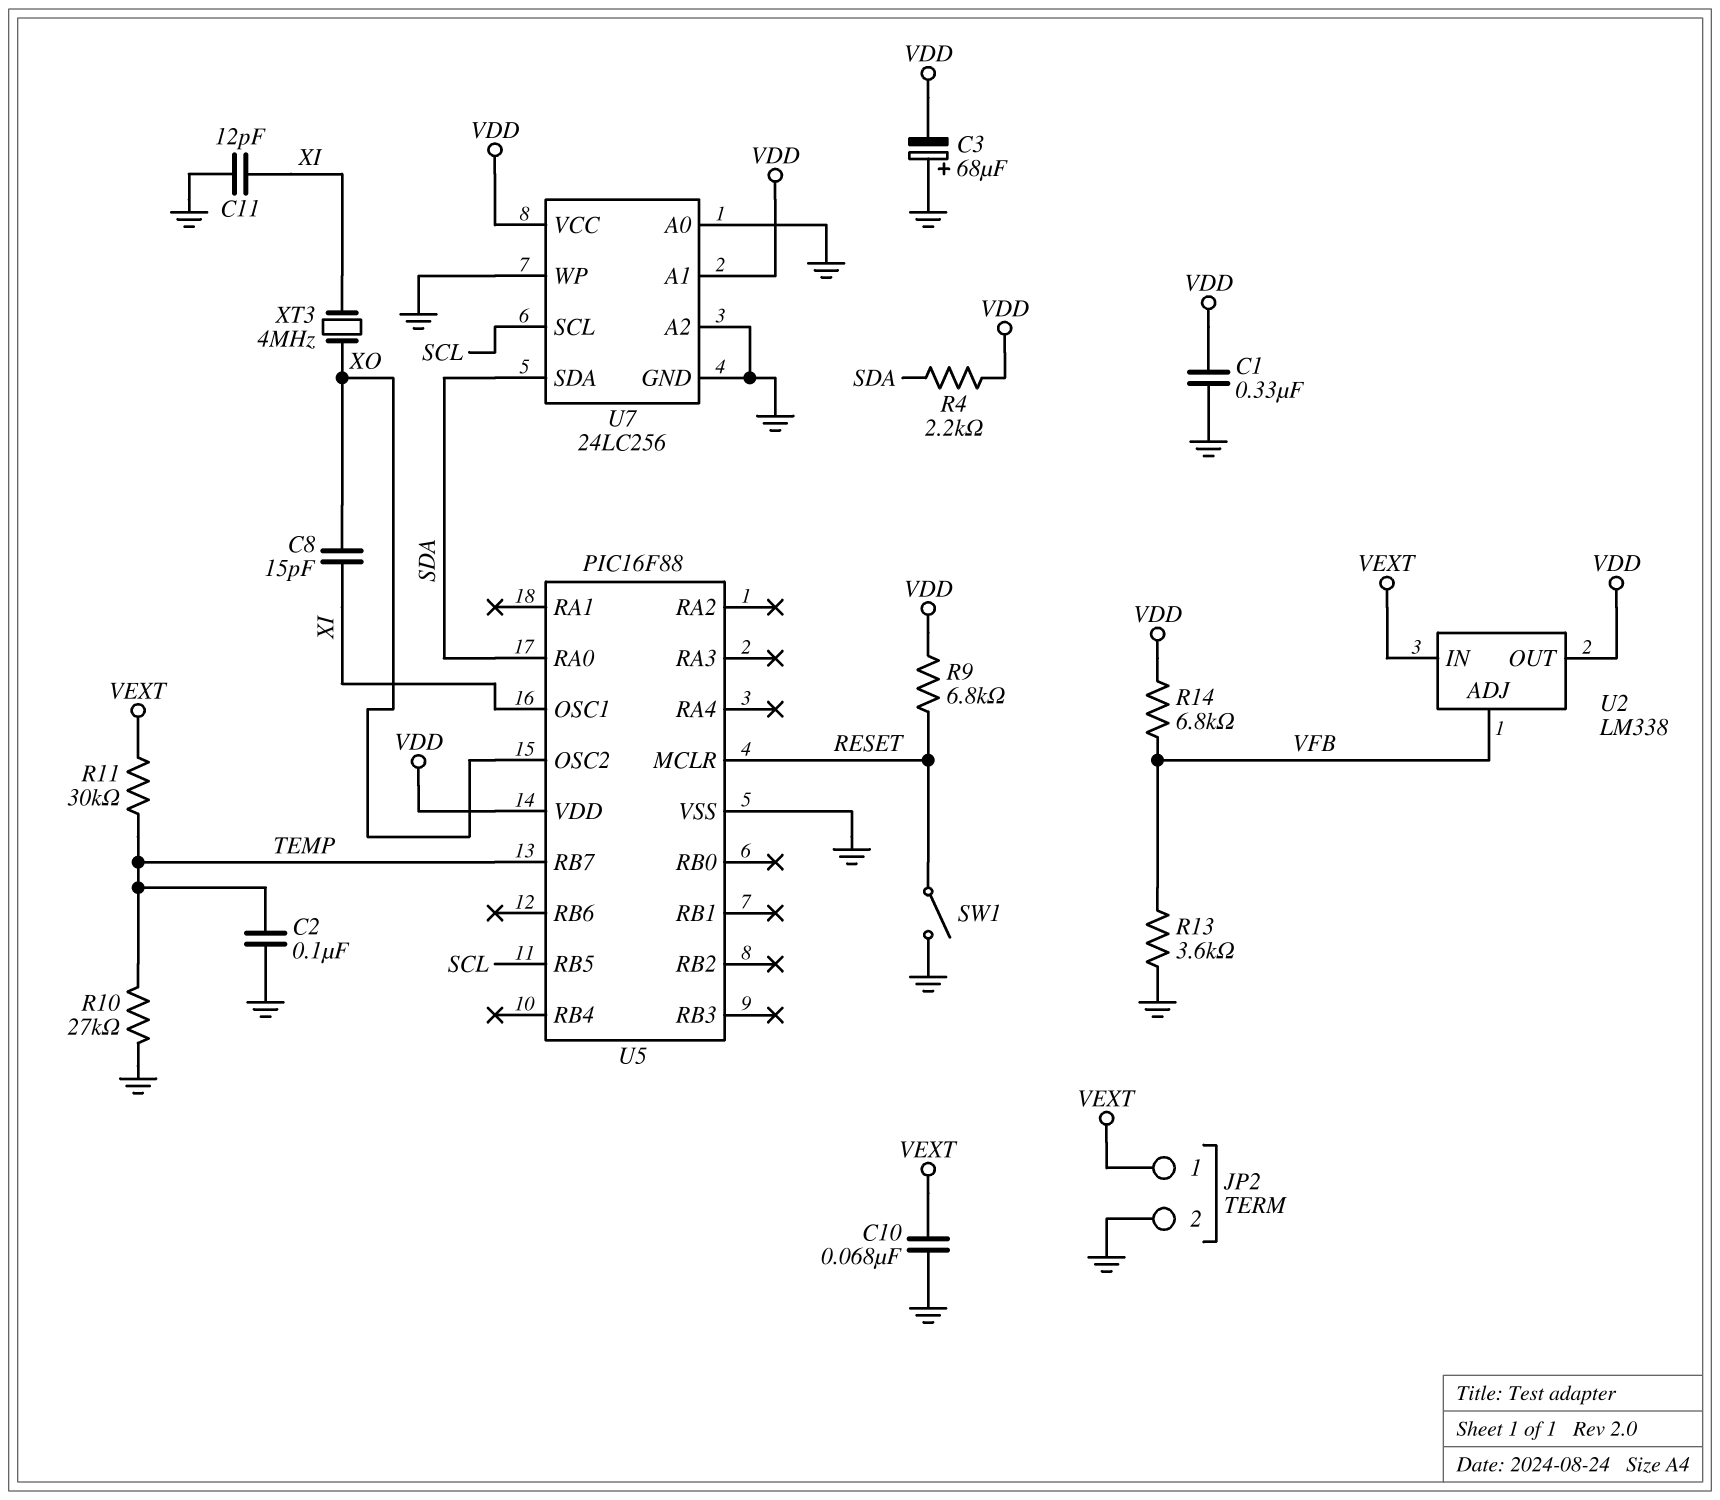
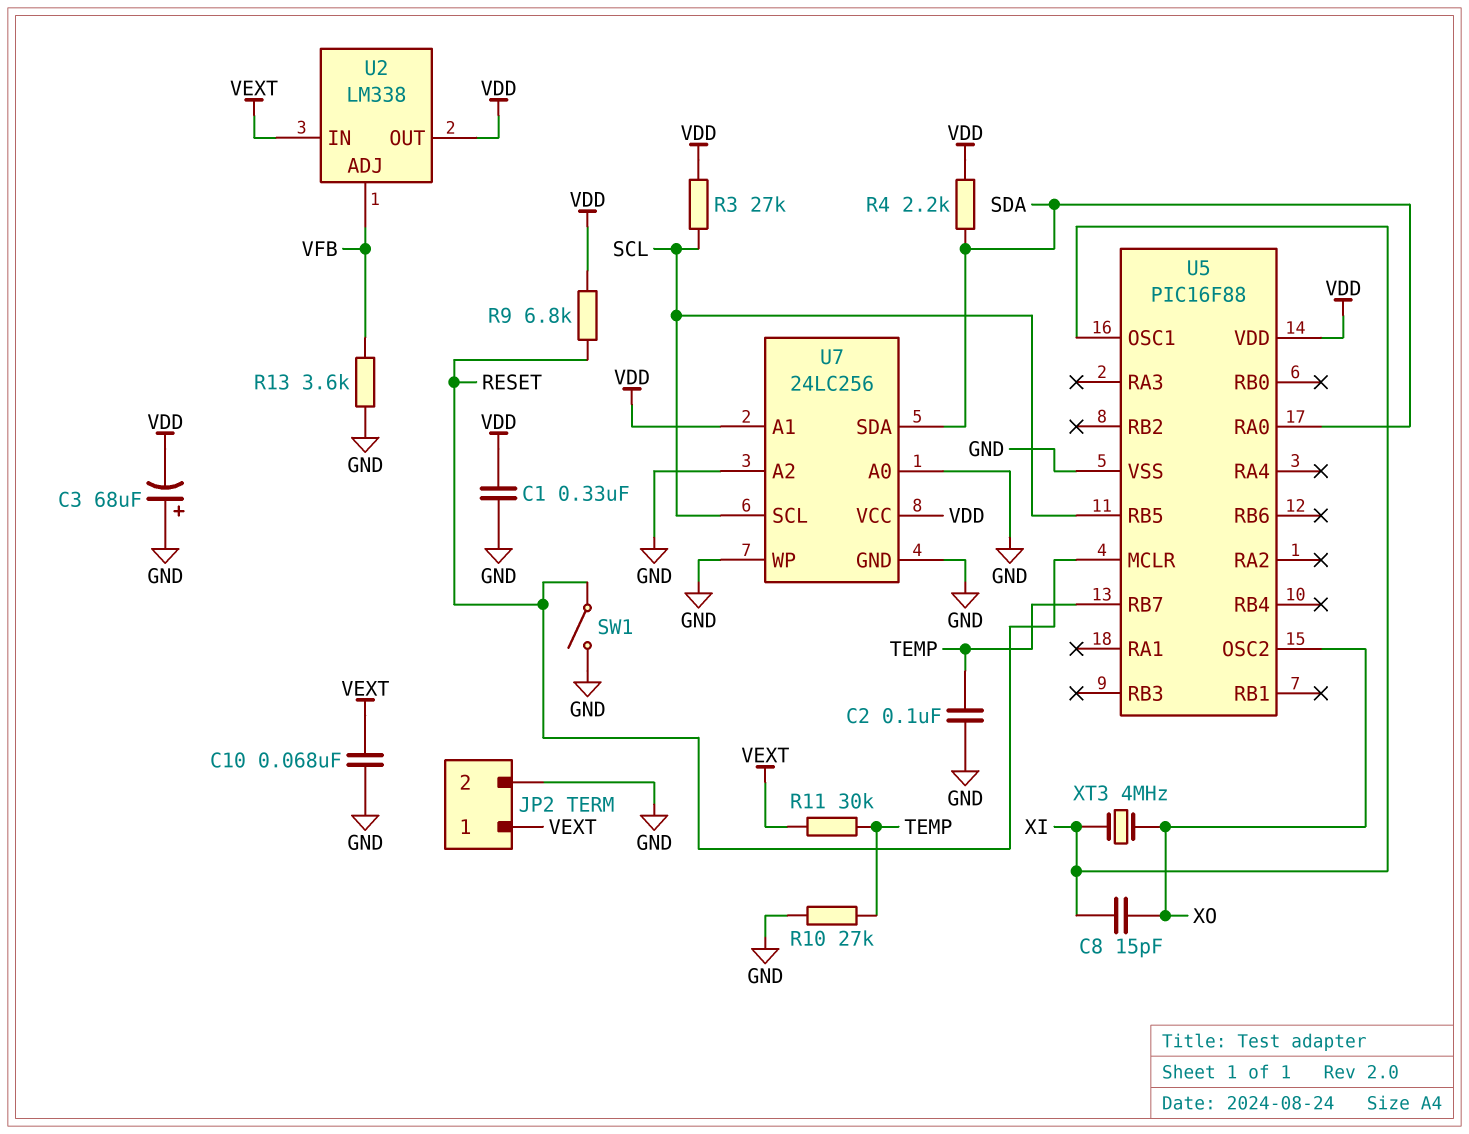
C11: 12pF (GND, XI) -> none
R3: none -> 27k (SCL, VDD)
R14: 6.8k (VDD, VFB) -> none

